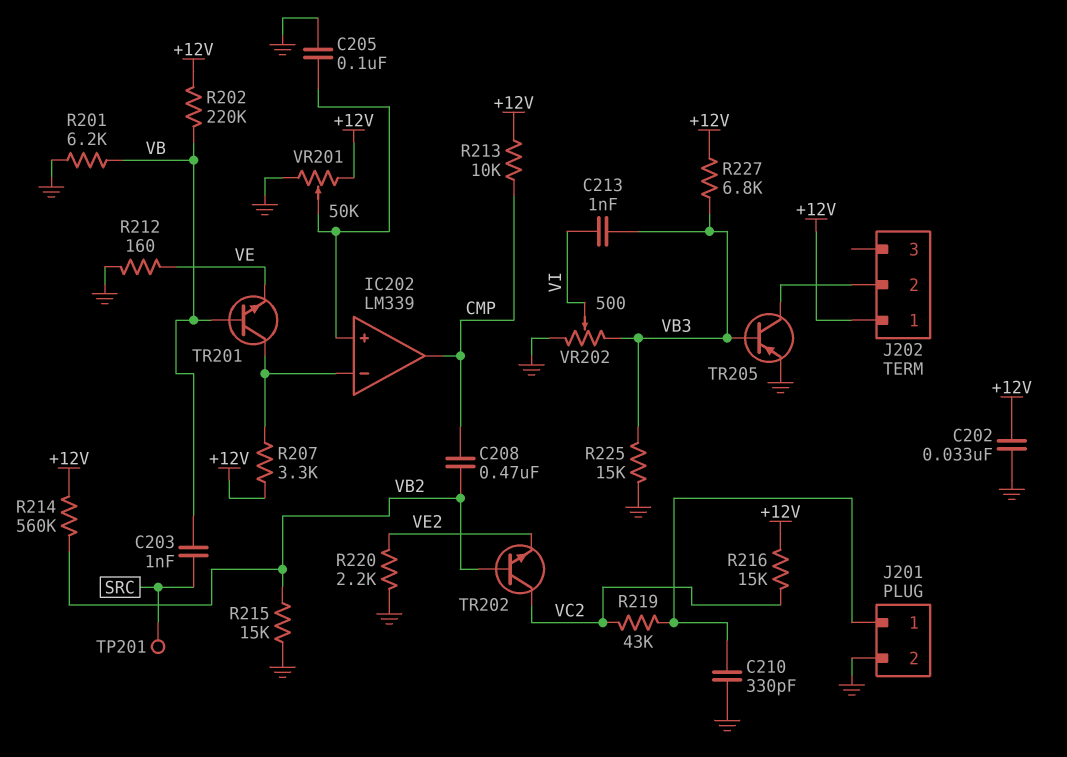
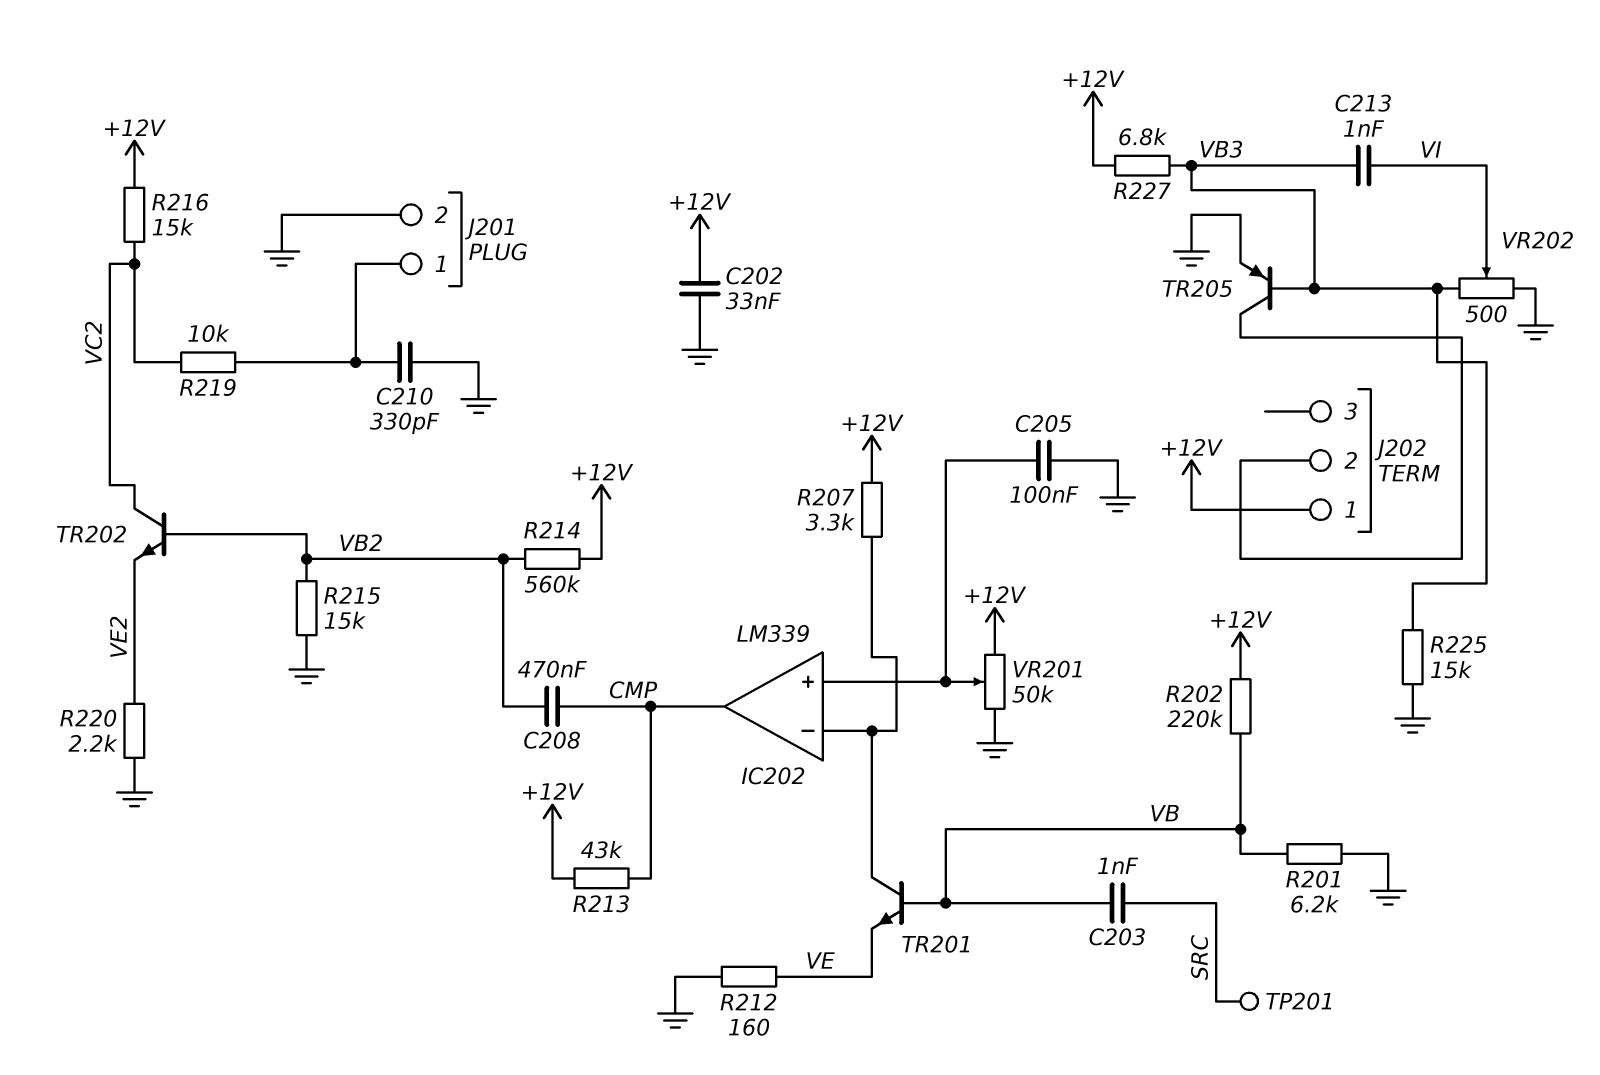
R213: 10k (+12V, CMP) -> 43k (+12V, CMP)
R219: 43k (J201/1, VC2) -> 10k (J201/1, VC2)

